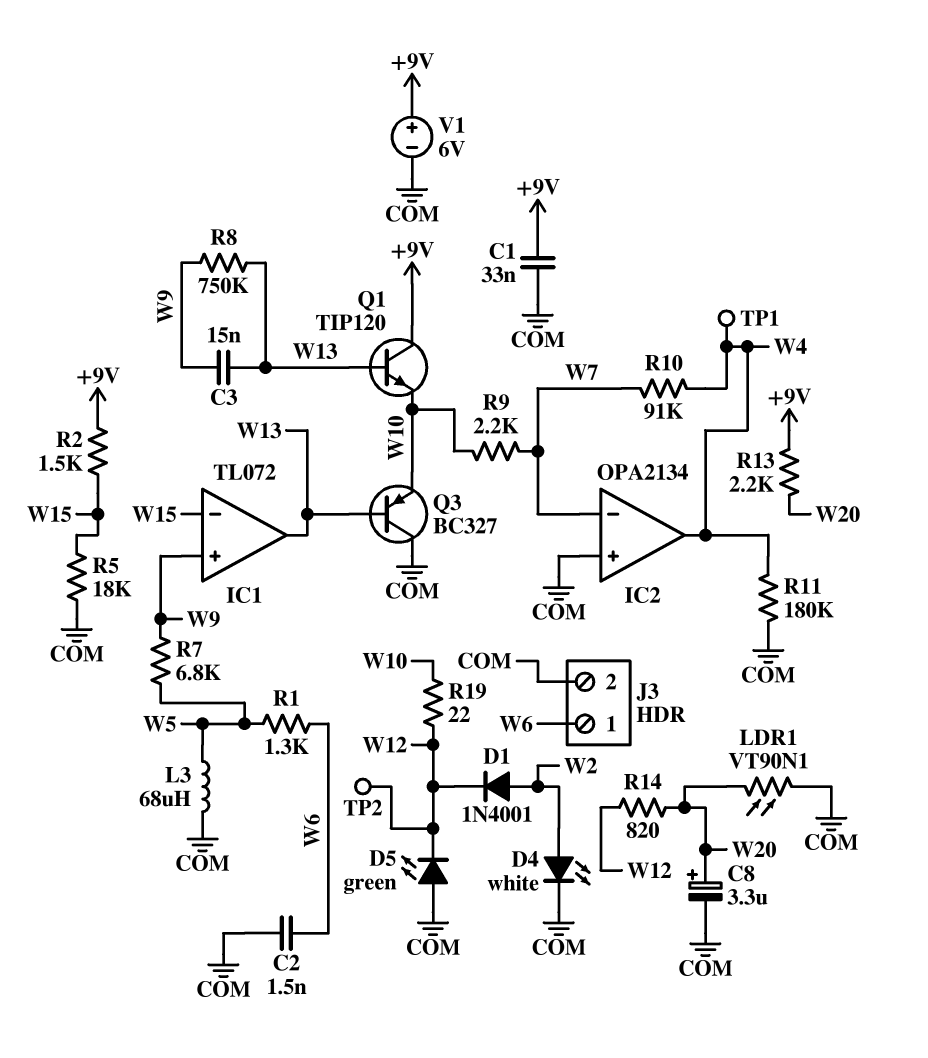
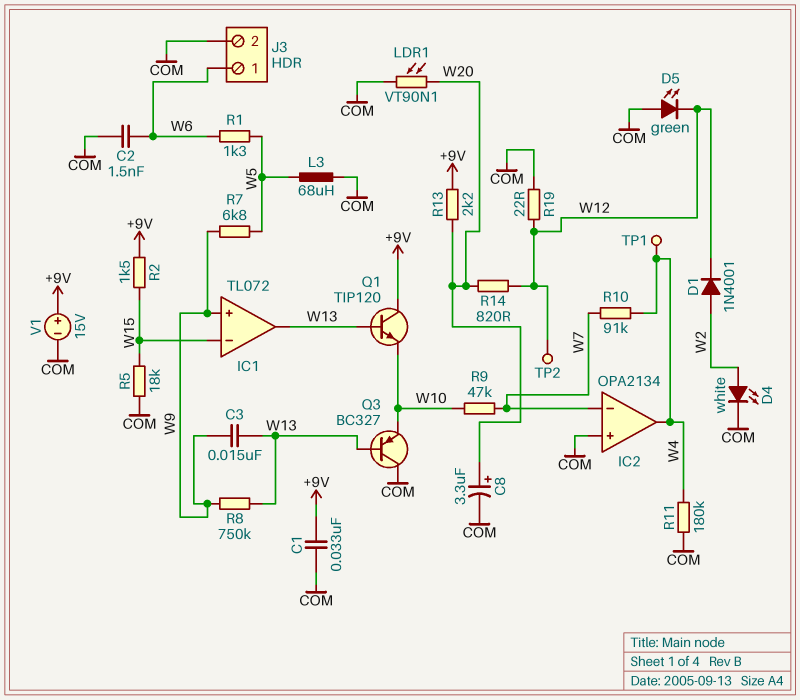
R9: 2.2k (W7, W10) -> 47k (W7, W10)
R19: 22 (W10, W12) -> 22 (COM, W12)
V1: 6V (plus +9V, minus COM) -> 15V (plus +9V, minus COM)

